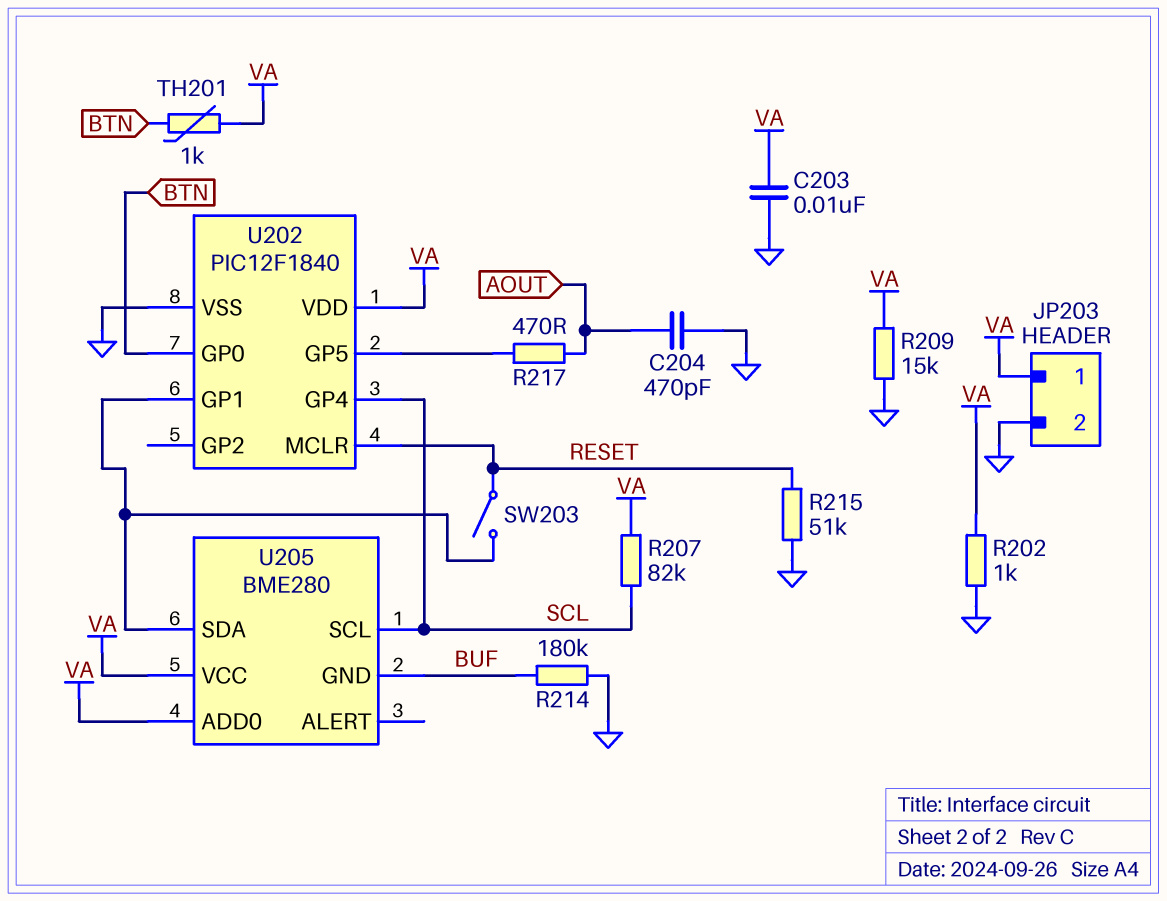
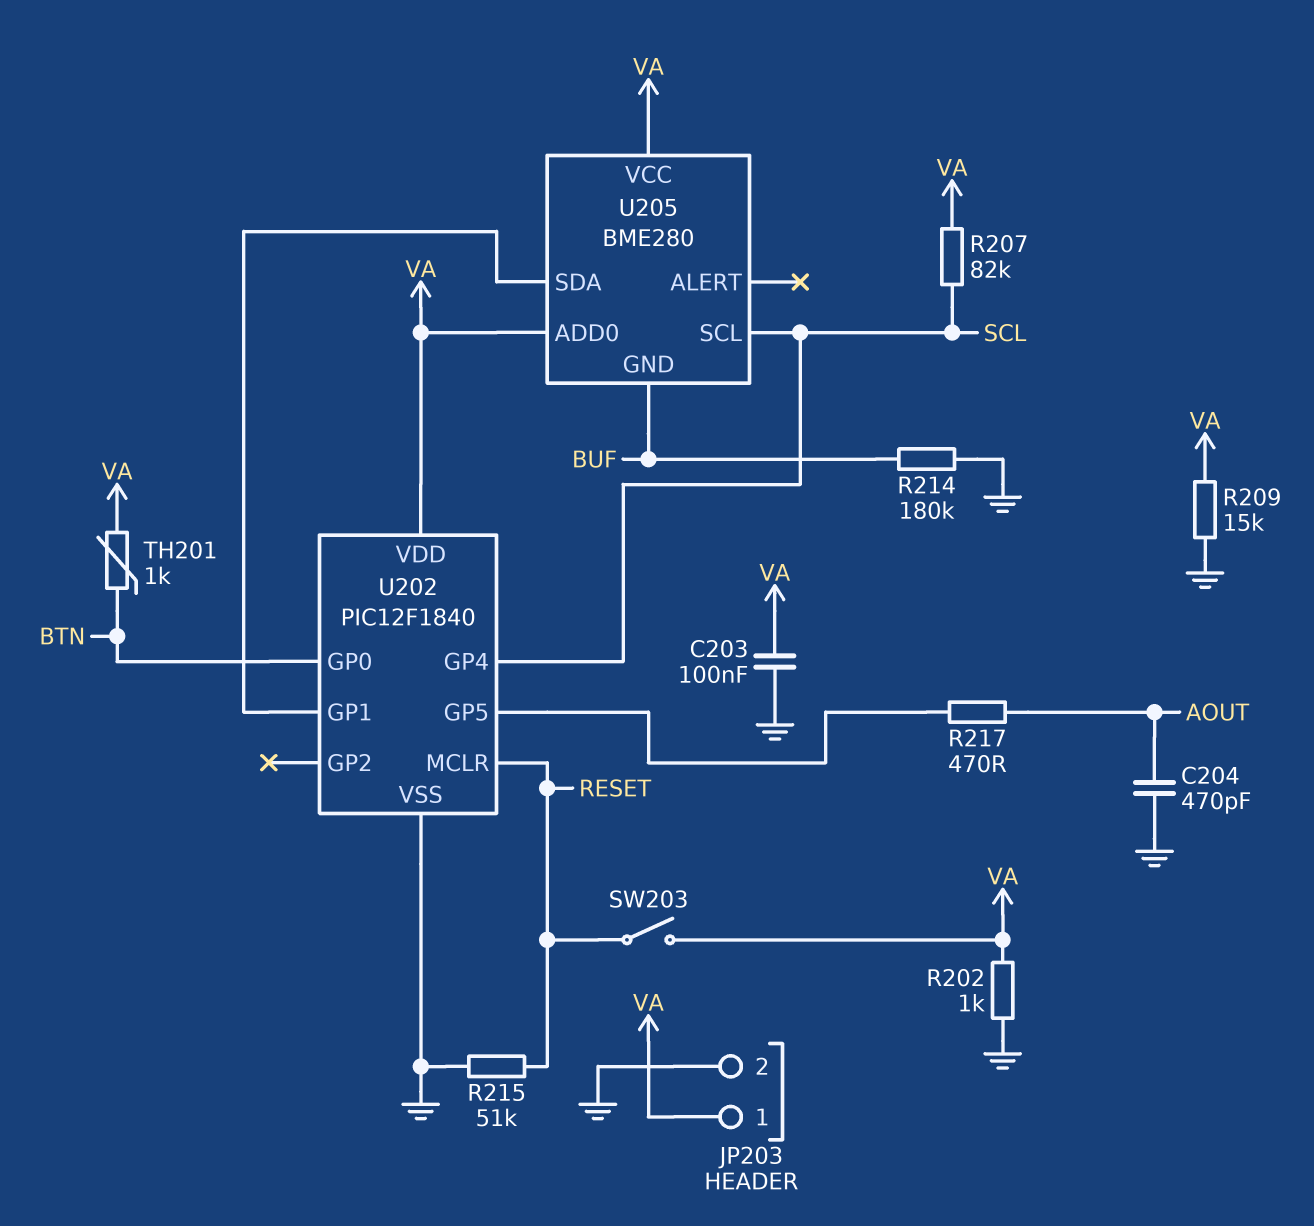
C203: 10nF (GND, VA) -> 100nF (GND, VA)
SW203: switch (RESET, U202/GP1) -> switch (RESET, VA)

